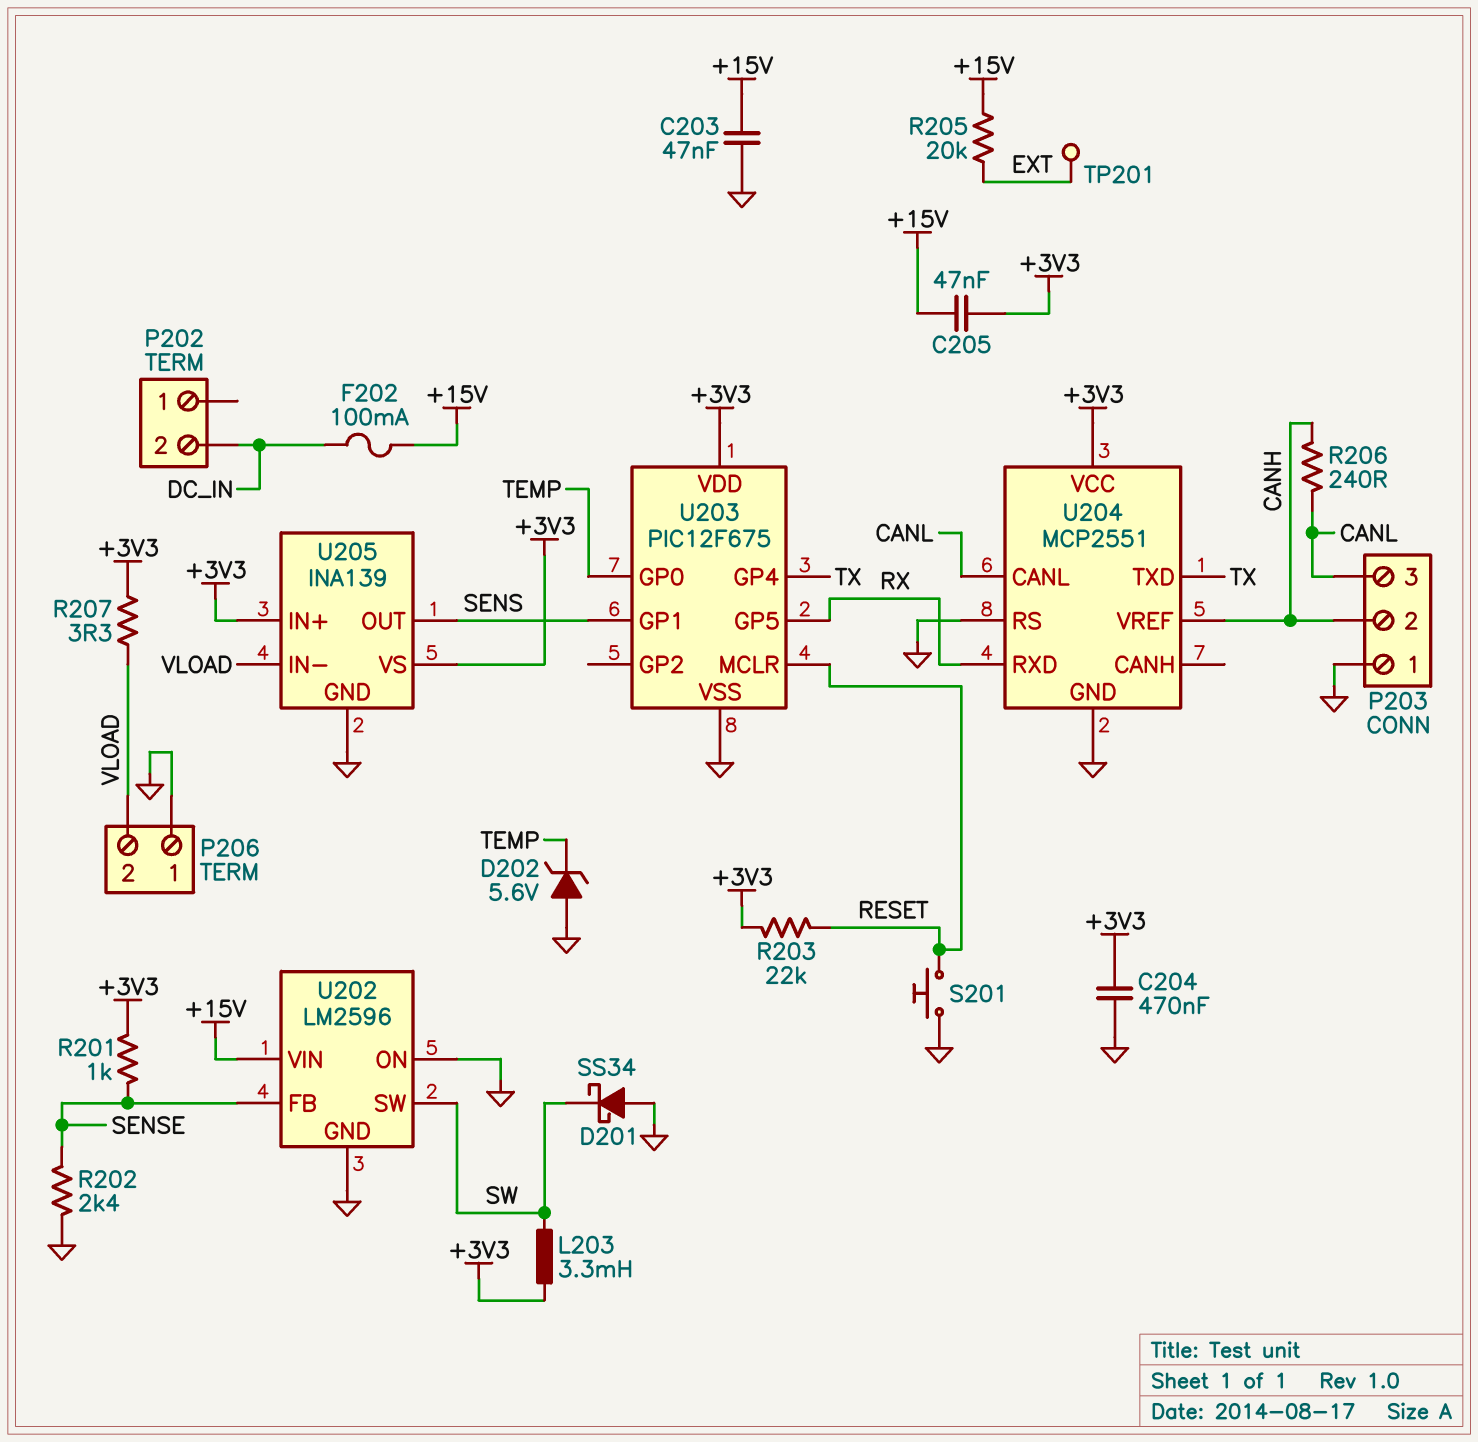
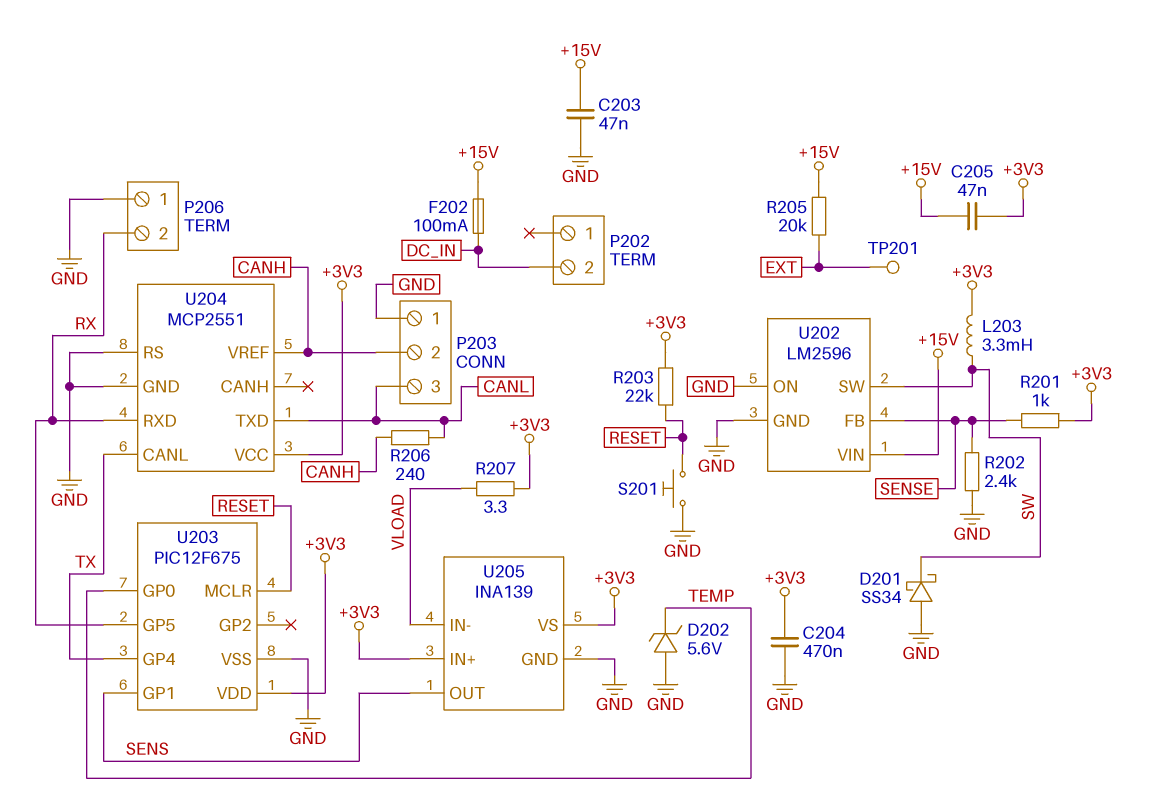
P206 pin 2: VLOAD -> RX
U204 pin CANL: CANL -> TX
U204 pin TXD: TX -> CANL

